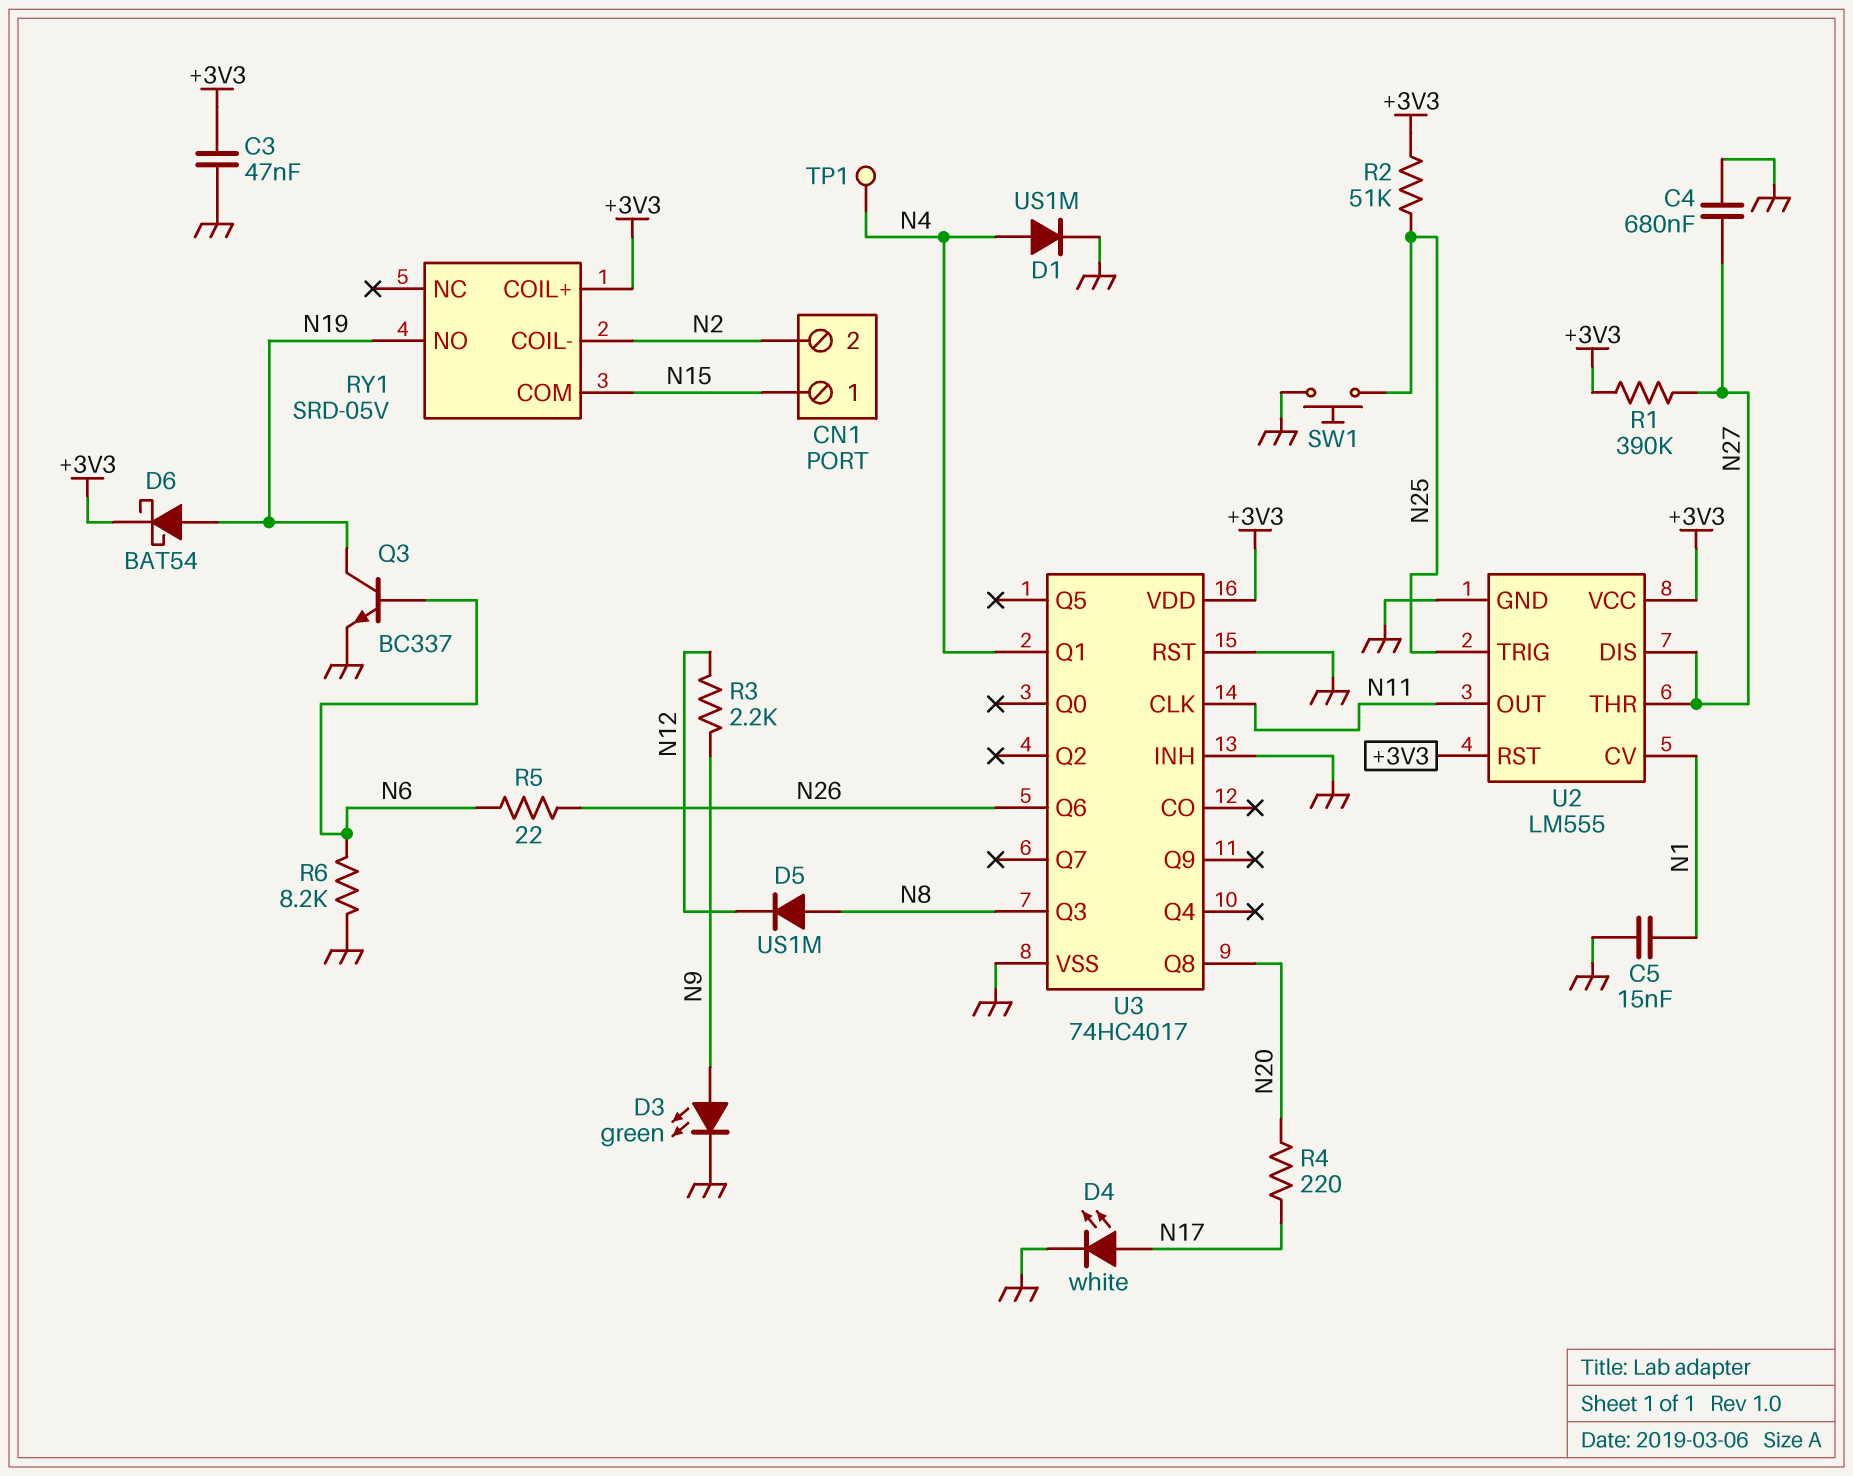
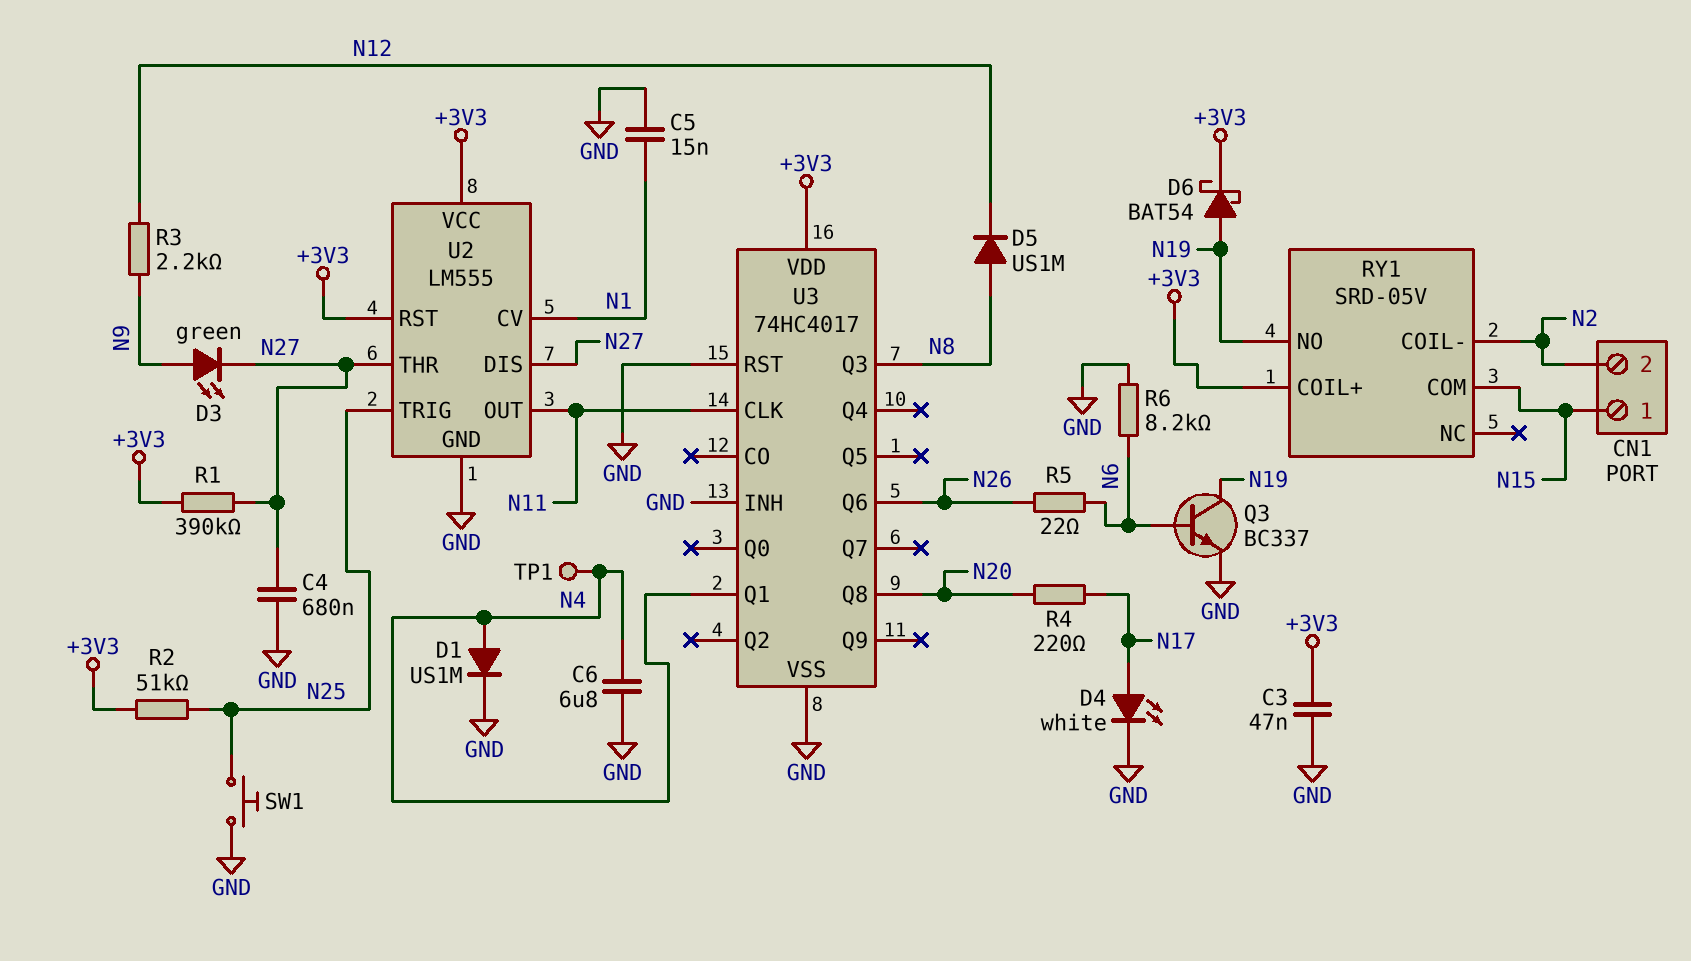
C6: none -> 6.8uF (GND, N4)
D3: LED green (A N9, K GND) -> LED green (A N9, K N27)

